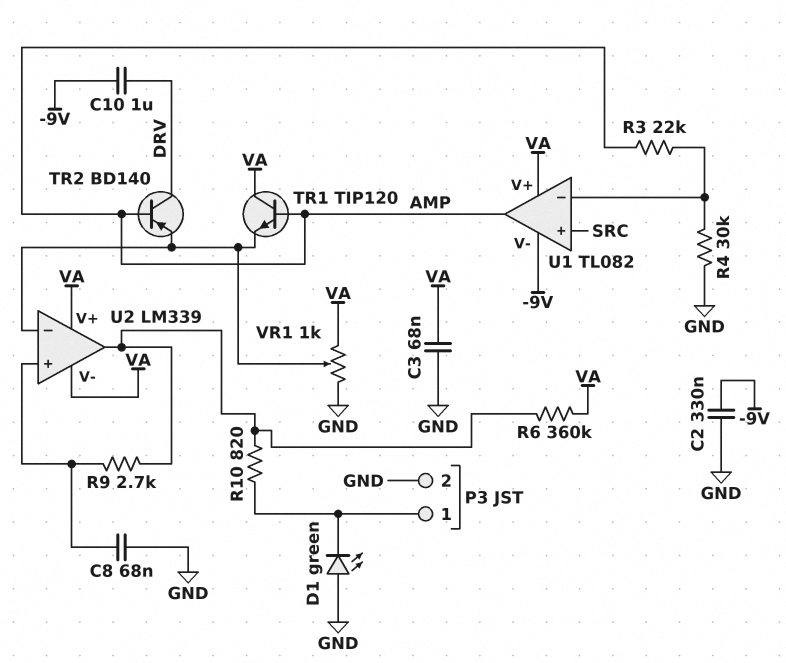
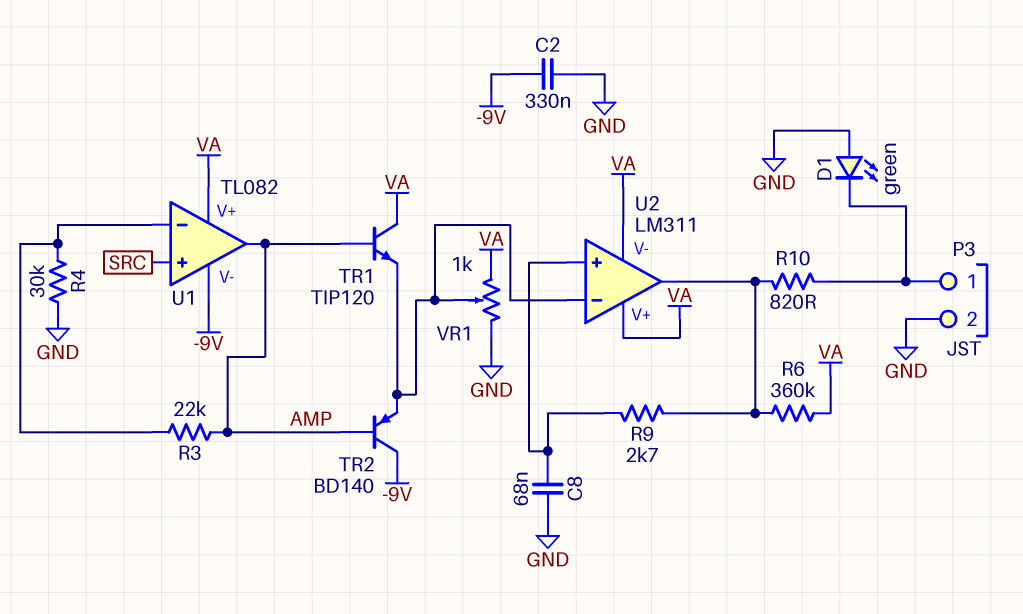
C3: 68nF (GND, VA) -> none
C10: 1uF (-9V, DRV) -> none
TR2: PNP BD140 (B AMP, C DRV, E U2/in-) -> PNP BD140 (B AMP, C -9V, E U2/in-)
U2: LM339 -> LM311

